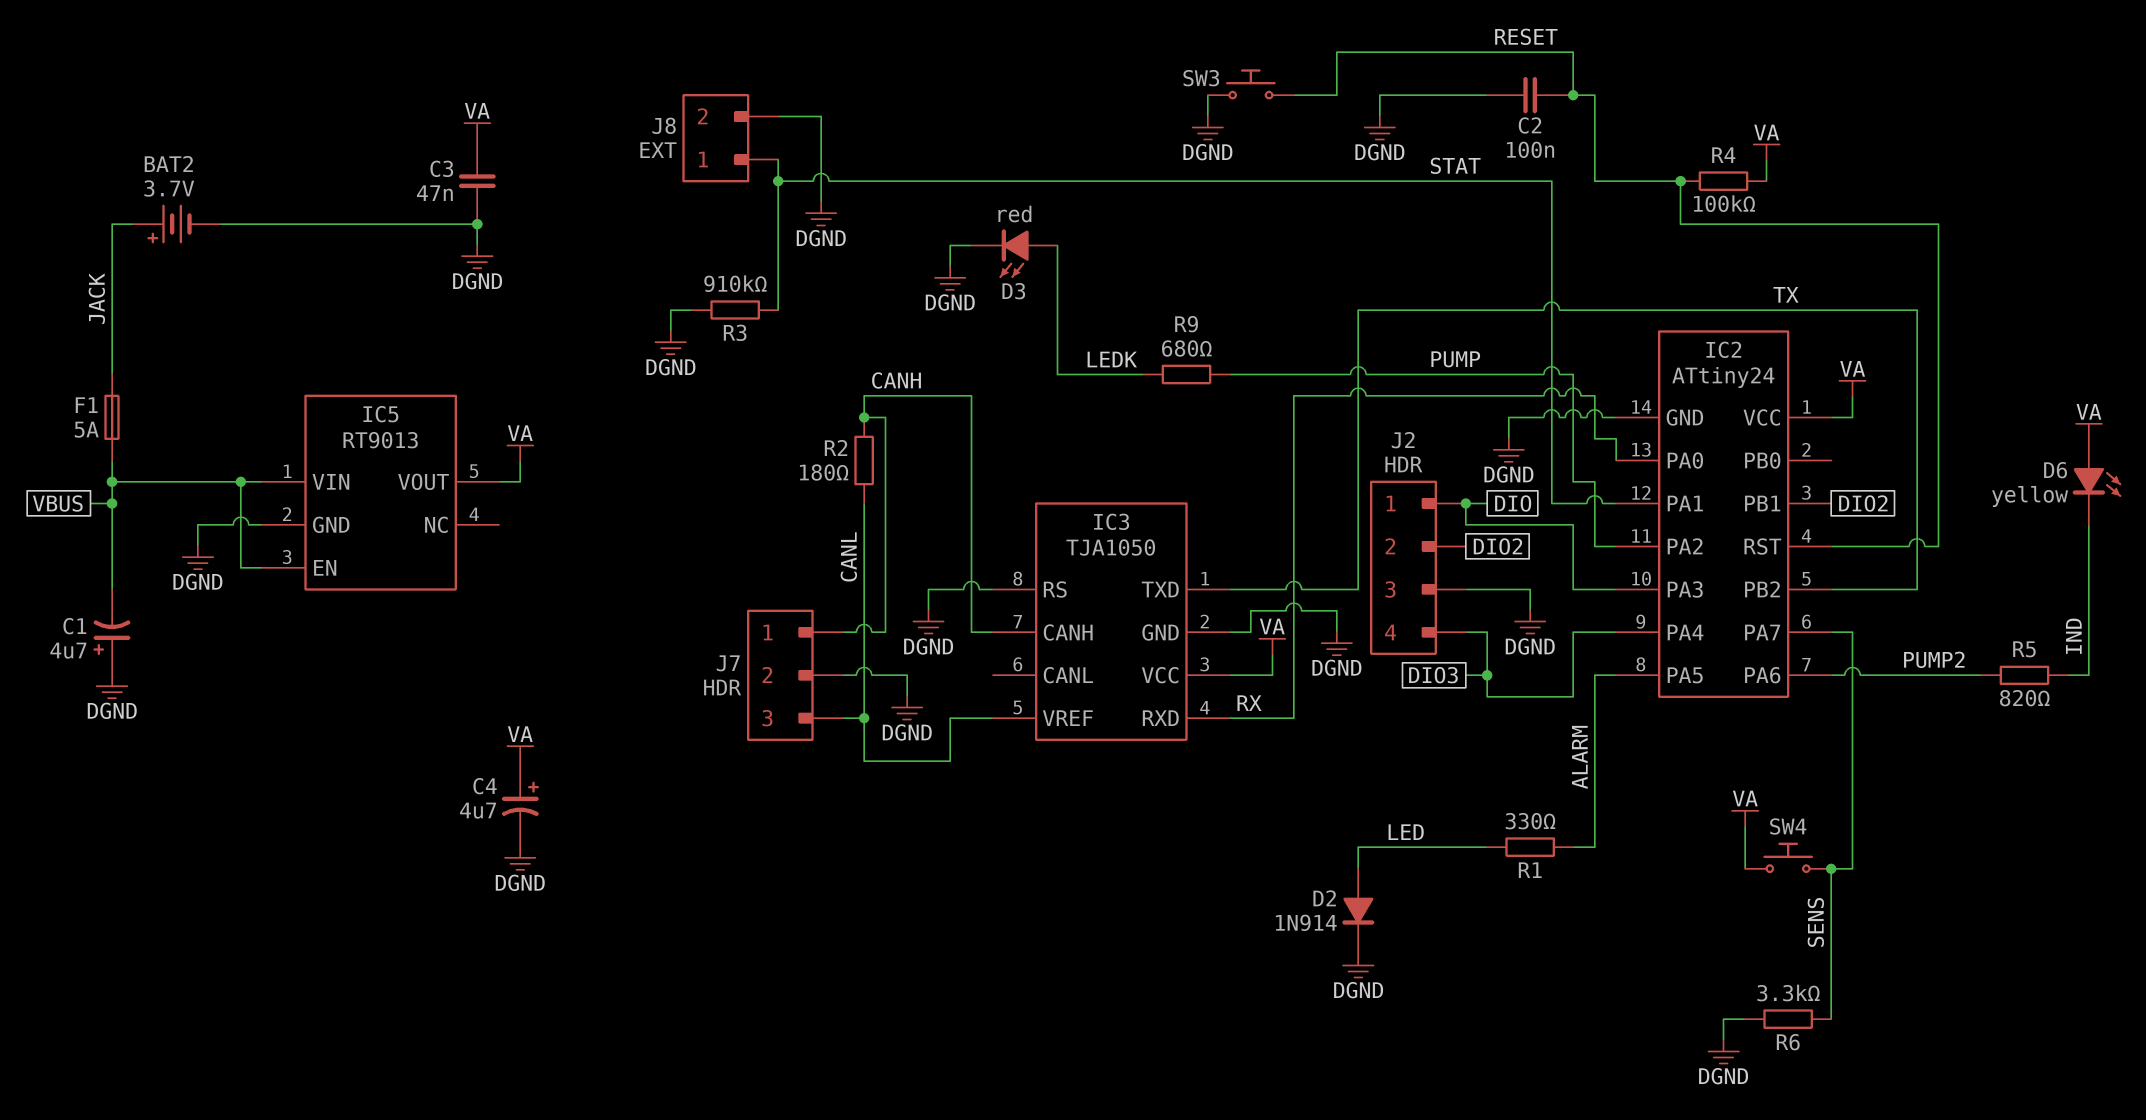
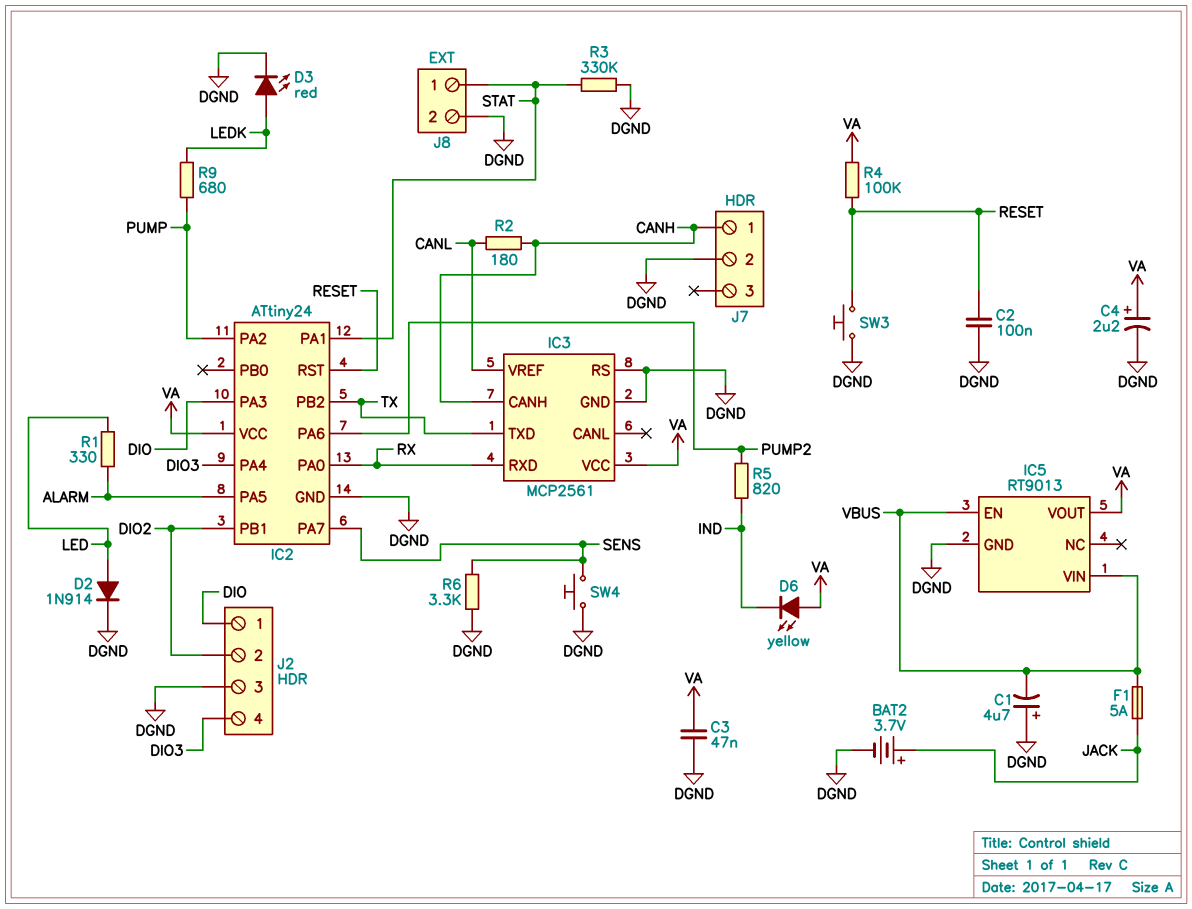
C4: 4.7uF (plus VA, minus DGND) -> 2.2uF (plus VA, minus DGND)
IC3: TJA1050 -> MCP2561
J7 pin 3: CANL -> none
R3: 910k (DGND, STAT) -> 330k (DGND, STAT)
SW4: button (SENS, VA) -> button (DGND, SENS)

